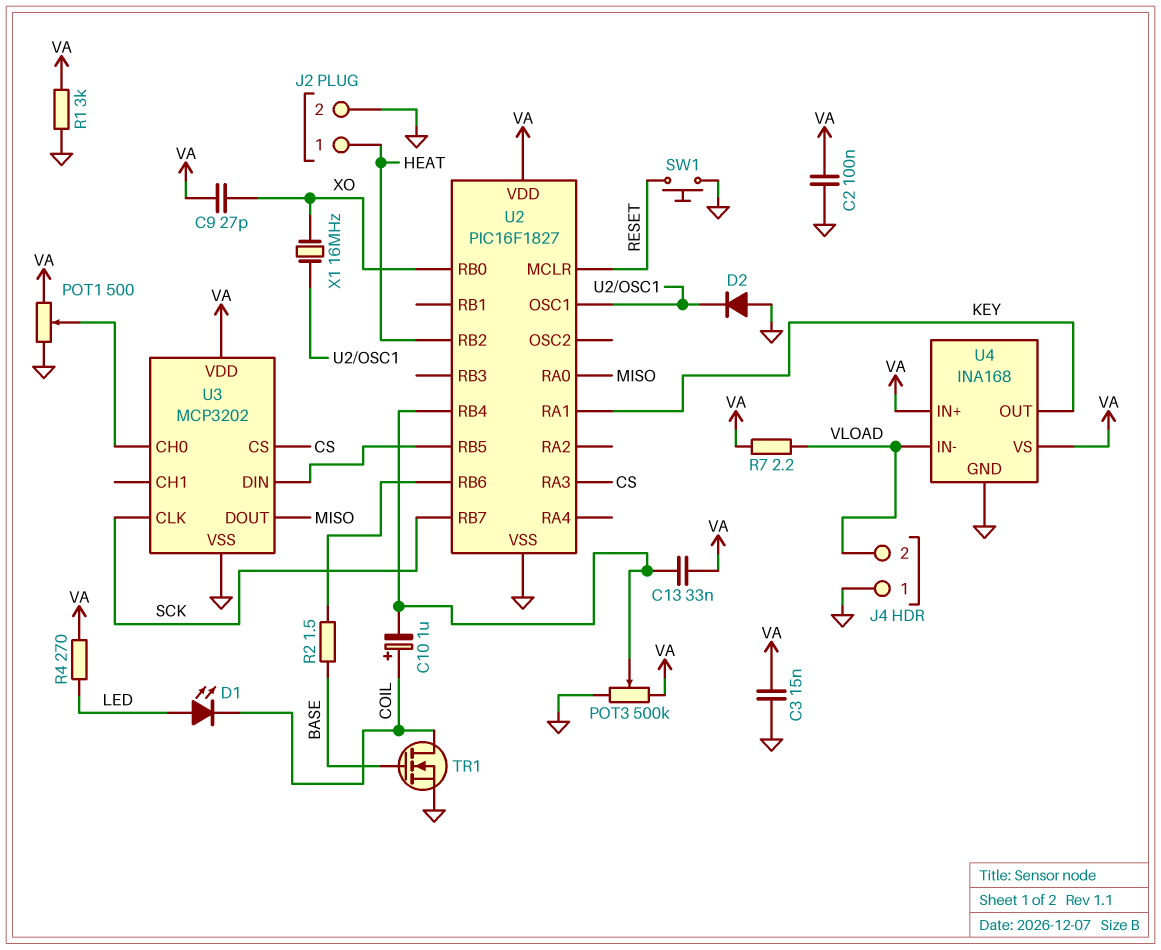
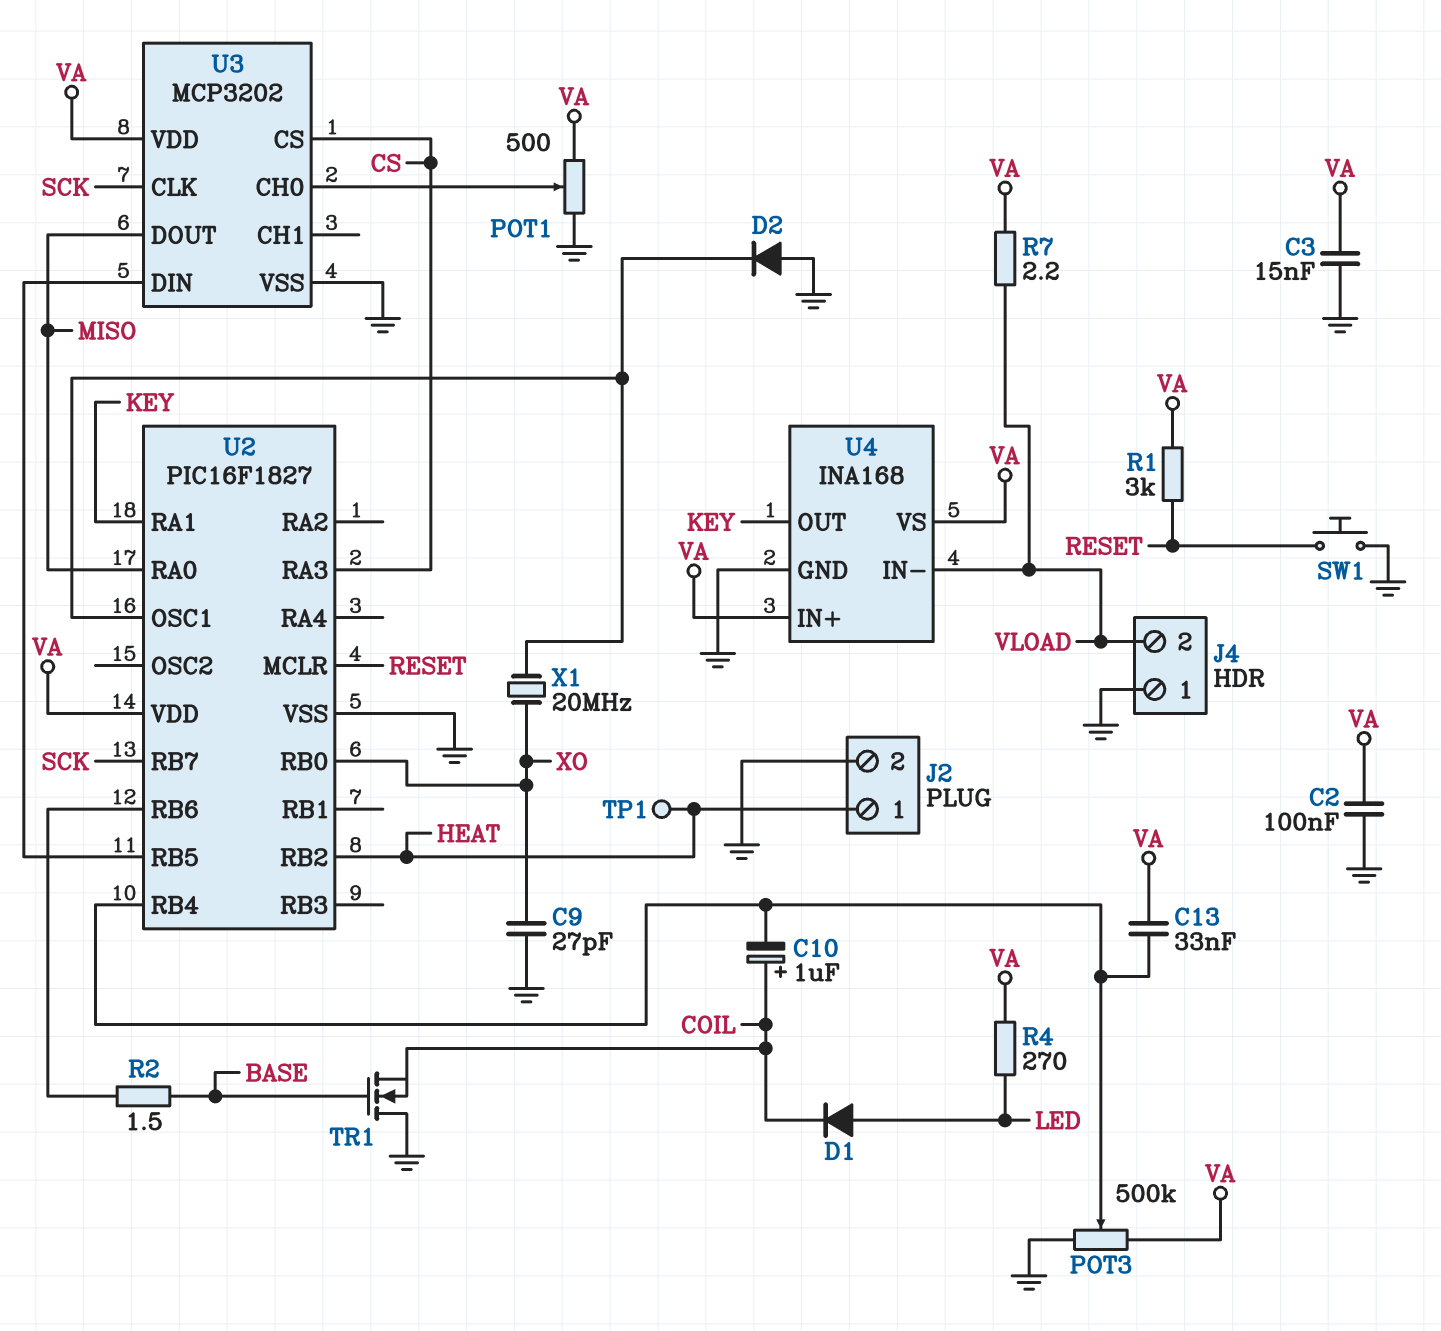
C9: 27pF (VA, XO) -> 27pF (GND, XO)
D1: LED (A LED, K COIL) -> diode (A LED, K COIL)
R1: 3k (GND, VA) -> 3k (RESET, VA)
TP1: none -> test point (HEAT)
TR1: NMOS (G BASE, D COIL, S GND) -> NMOS (G BASE, D GND, S COIL)
X1: 16MHz (U2/OSC1, XO) -> 20MHz (U2/OSC1, XO)

